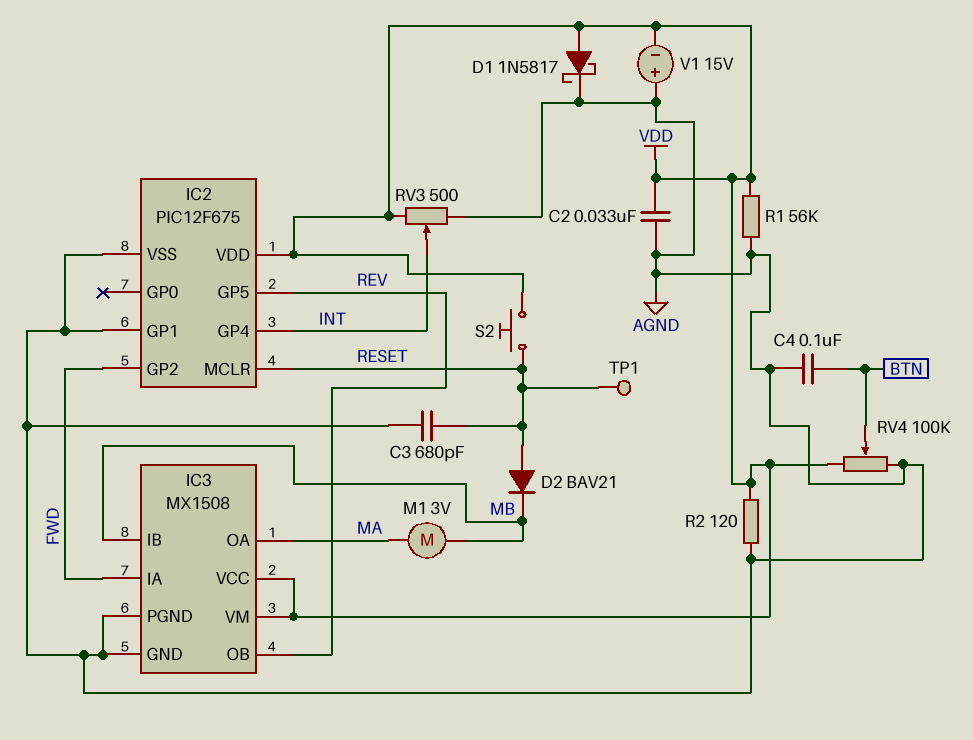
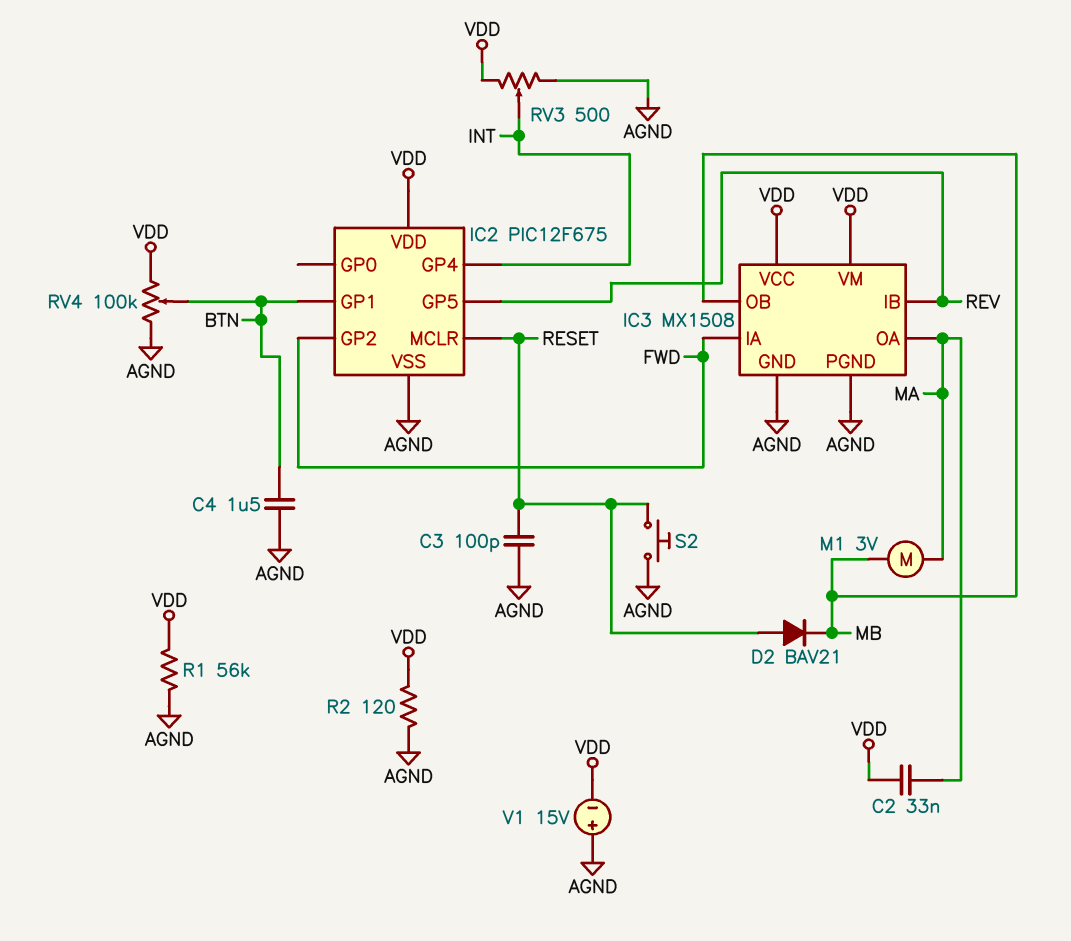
C2: 33nF (AGND, VDD) -> 33nF (MA, VDD)
C3: 680pF (AGND, RESET) -> 100pF (AGND, RESET)
C4: 100nF (AGND, BTN) -> 1.5uF (AGND, BTN)
D1: schottky 1N5817 (A VDD, K AGND) -> none
IC2 pin GP1: AGND -> BTN
IC3 pin IB: MB -> REV
IC3 pin OB: REV -> MB
S2: button (RESET, VDD) -> button (AGND, RESET)
TP1: test point (RESET) -> none

